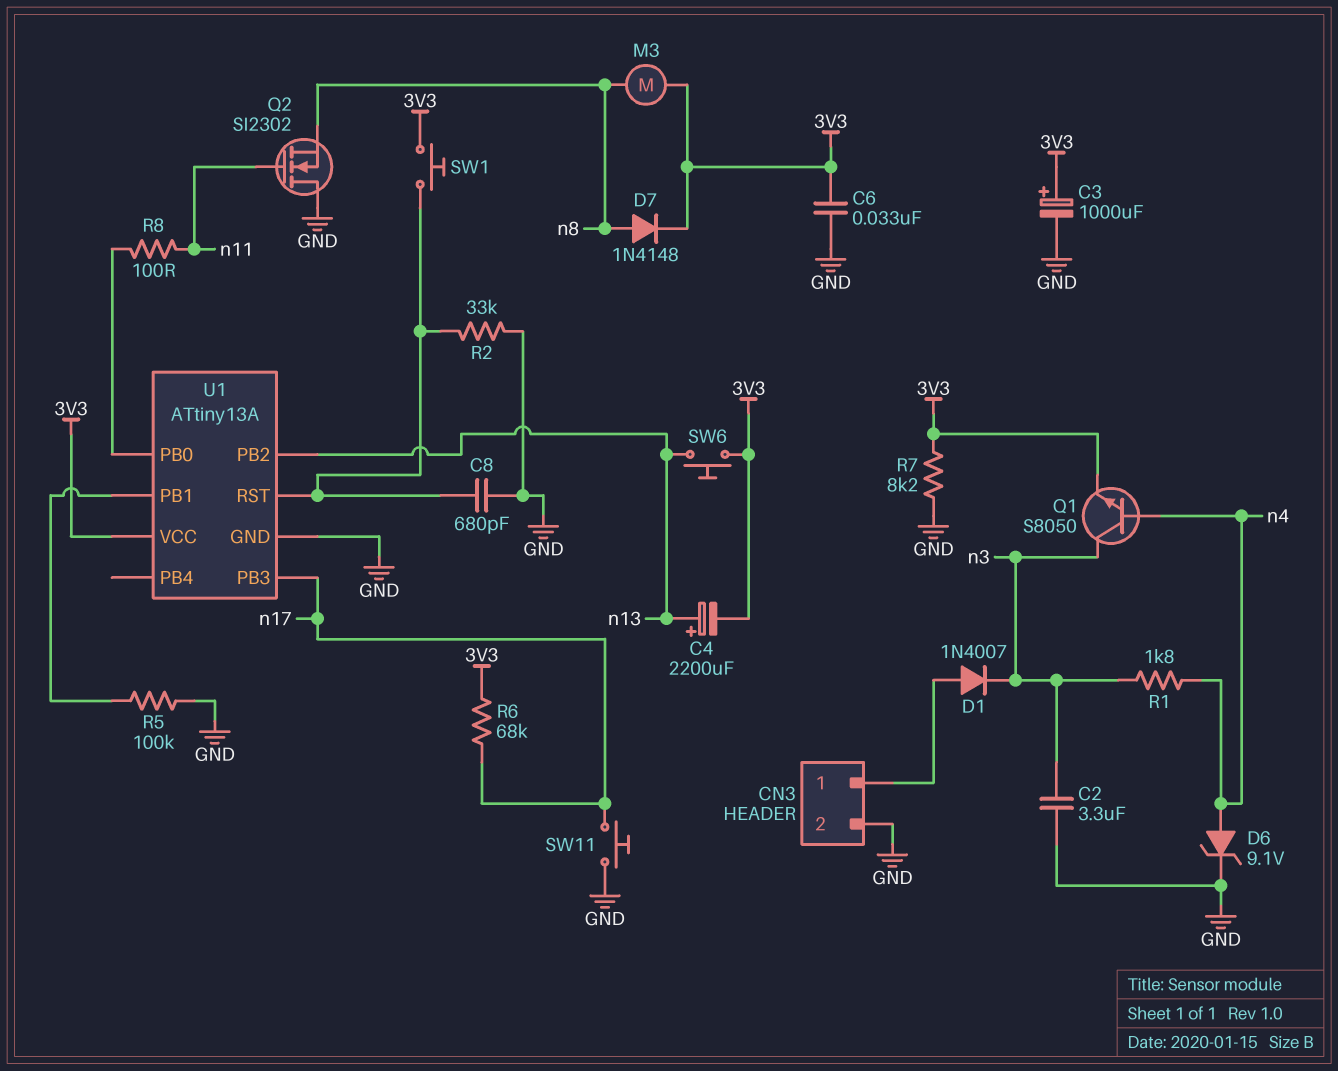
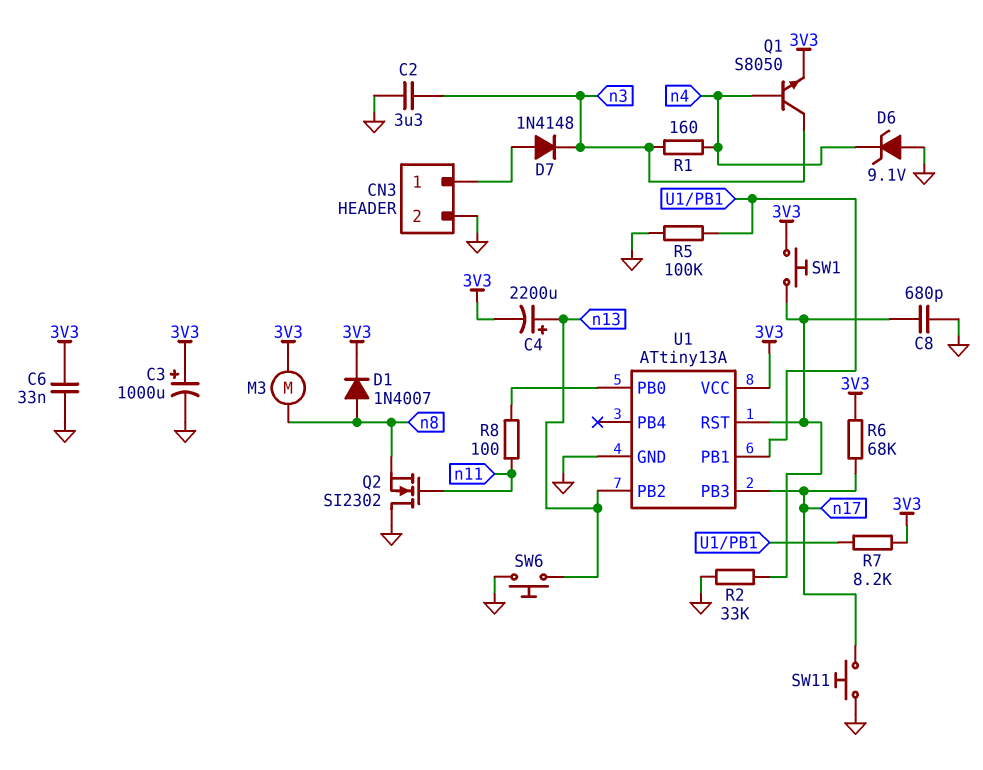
D1: diode 1N4007 (A CN3/1, K n3) -> diode 1N4007 (A n8, K 3V3)
D6: zener 9.1V (A n4, K GND) -> zener 9.1V (A GND, K n4)
D7: diode 1N4148 (A n8, K 3V3) -> diode 1N4148 (A CN3/1, K n3)
R1: 1.8k (n3, n4) -> 160 (n3, n4)
R7: 8.2k (3V3, GND) -> 8.2k (3V3, U1/PB1)
SW6: button (3V3, n13) -> button (GND, n13)

